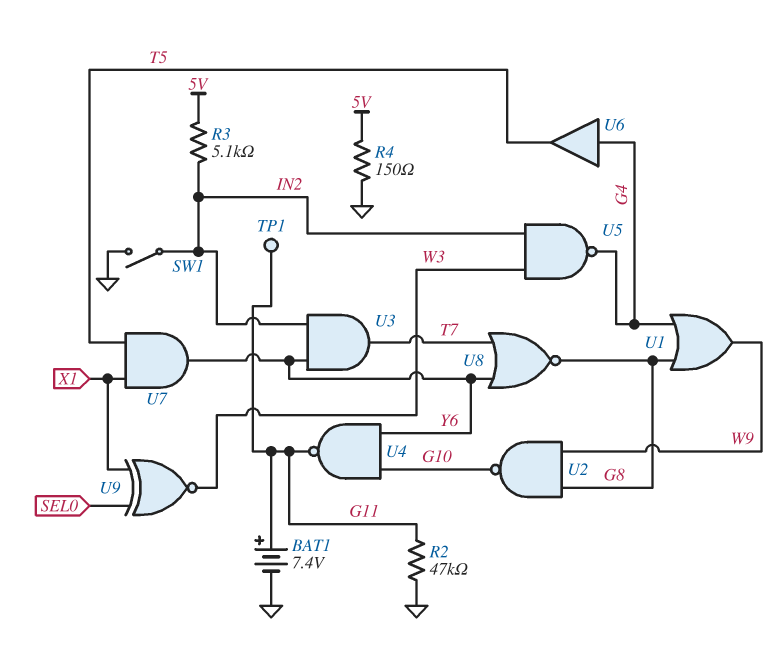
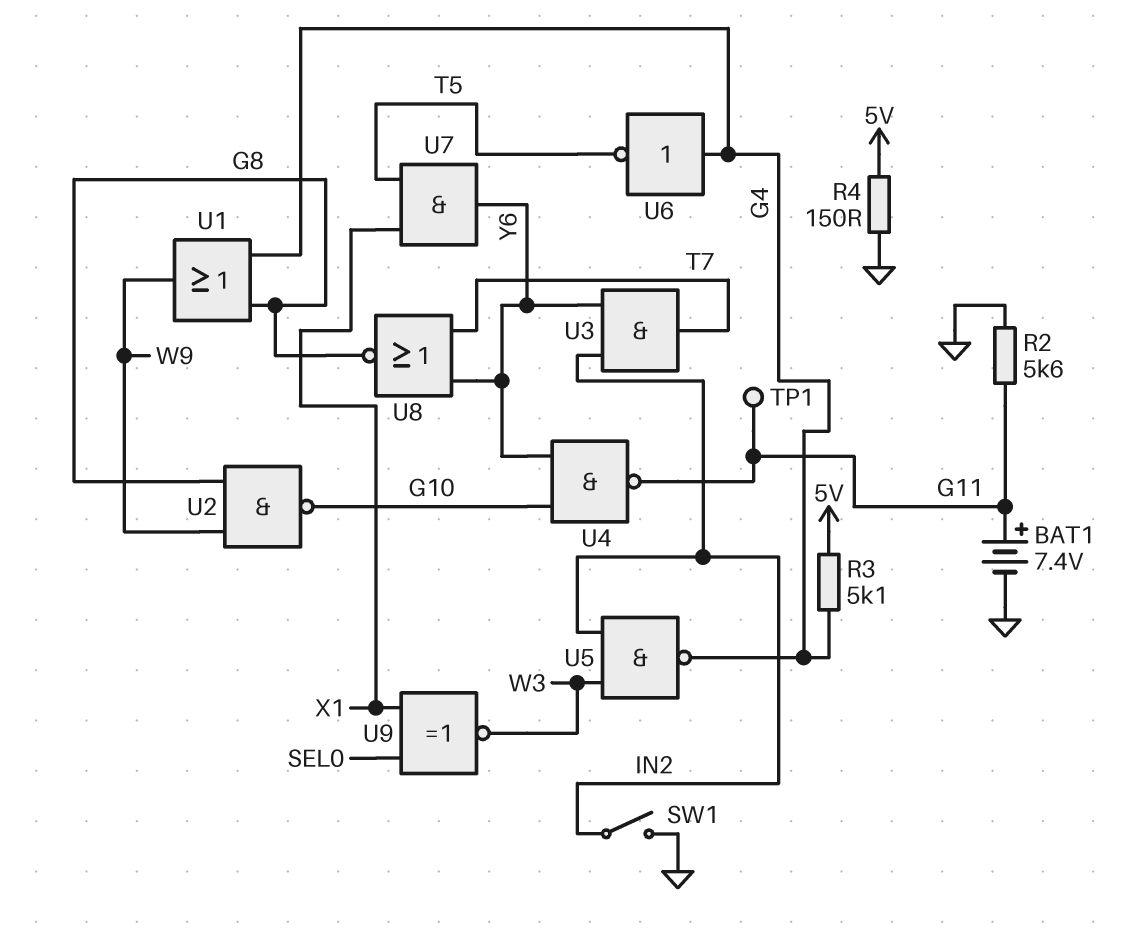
R2: 47k (G11, GND) -> 5.6k (G11, GND)
R3: 5.1k (5V, IN2) -> 5.1k (5V, G4)
U6: buffer (in G4, out T5) -> NOT (in G4, out T5)

